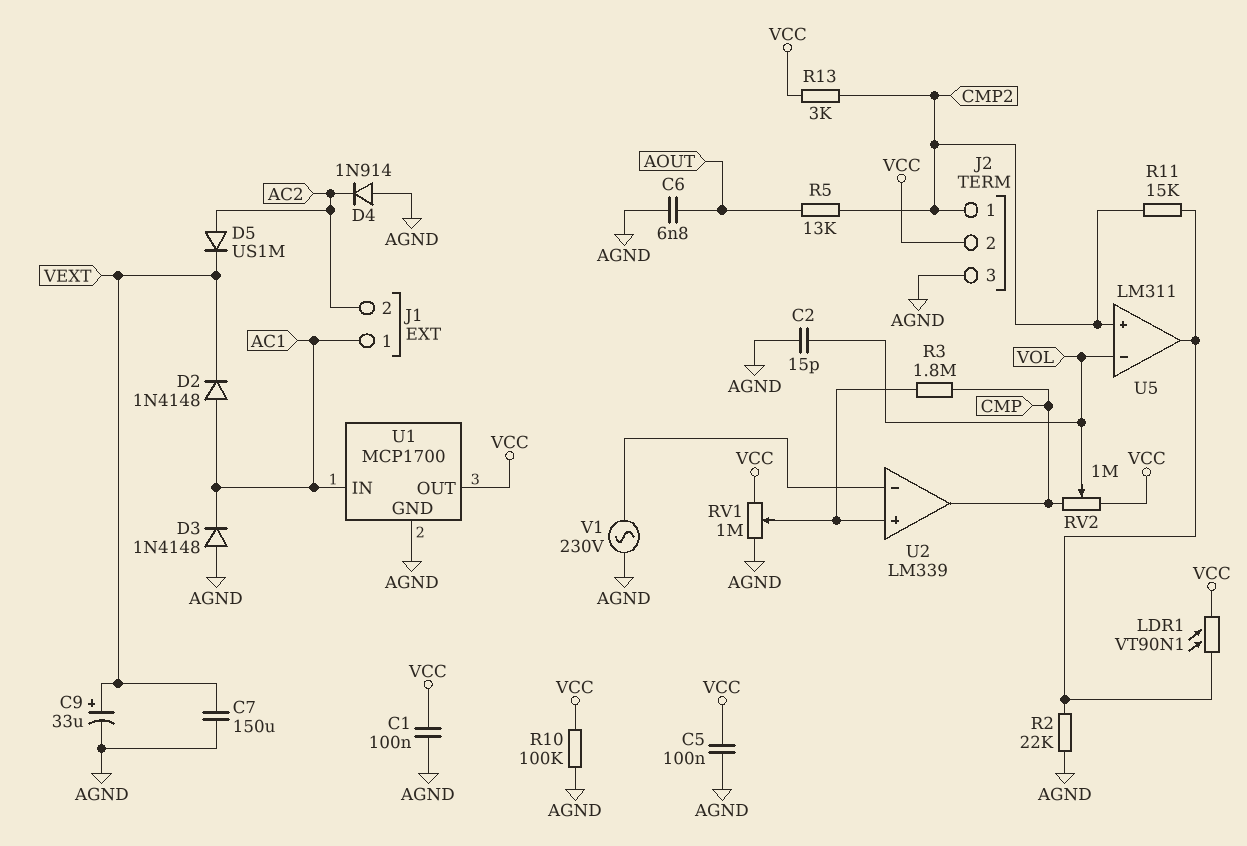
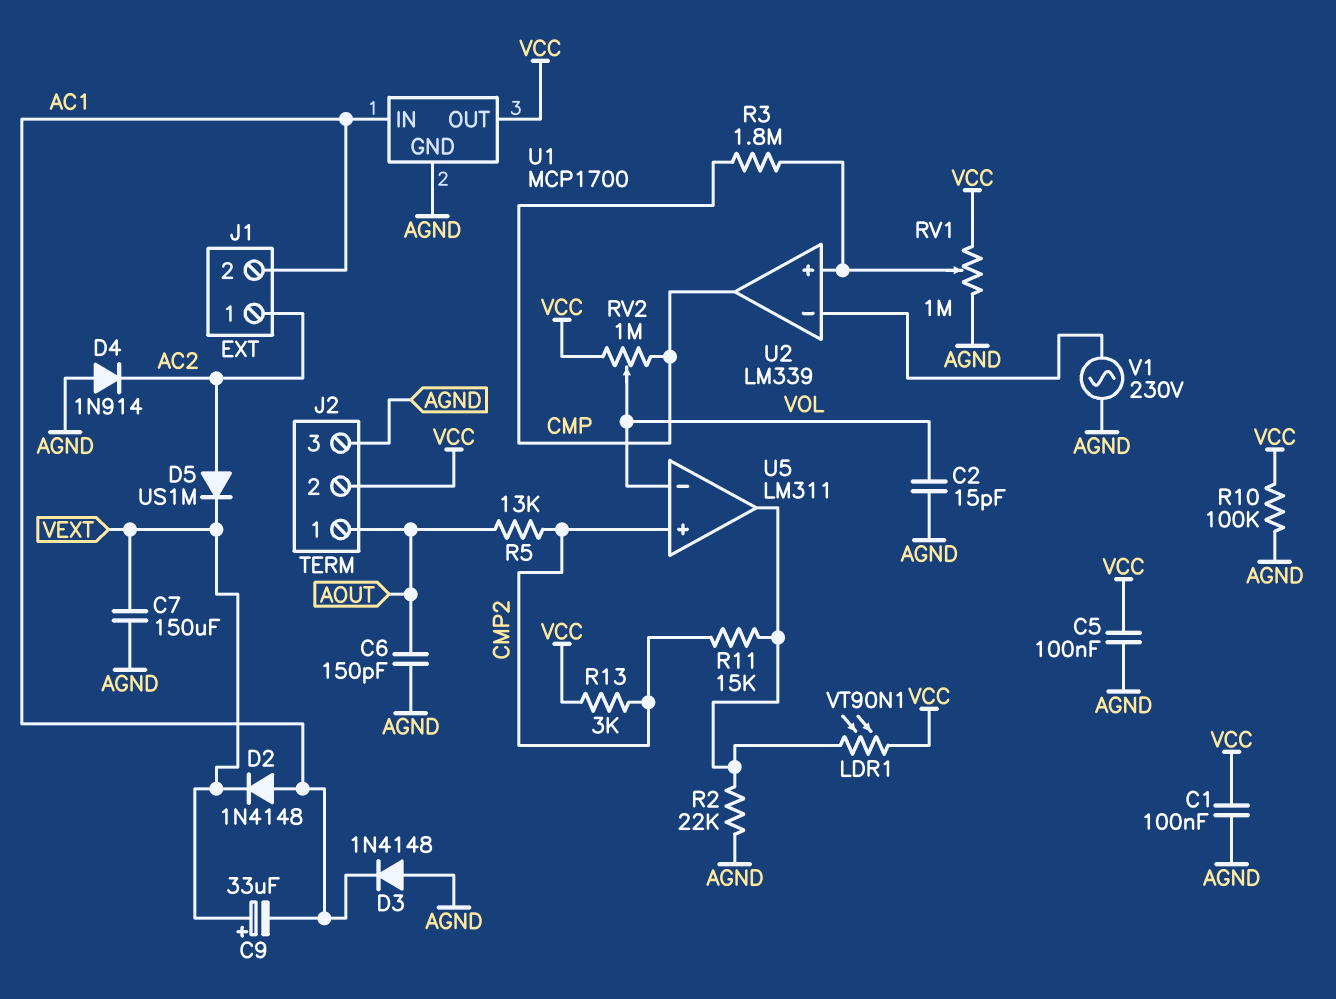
C6: 6.8nF (AGND, AOUT) -> 150pF (AGND, AOUT)
C9: 33uF (plus VEXT, minus AGND) -> 33uF (plus VEXT, minus AC1)
J1 pin 1: AC1 -> AC2
J1 pin 2: AC2 -> AC1
J2 pin 1: CMP2 -> AOUT

